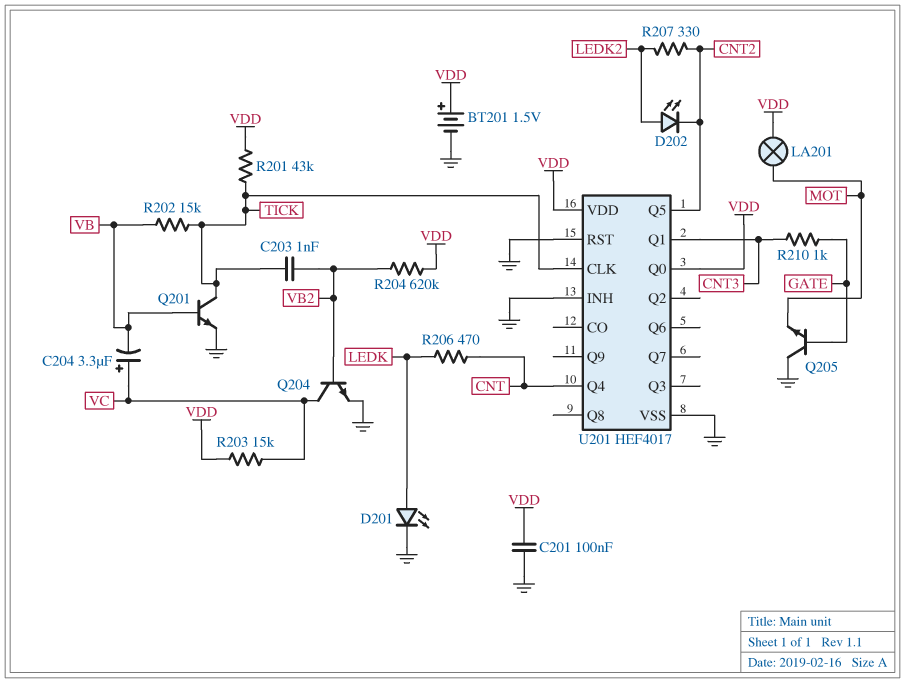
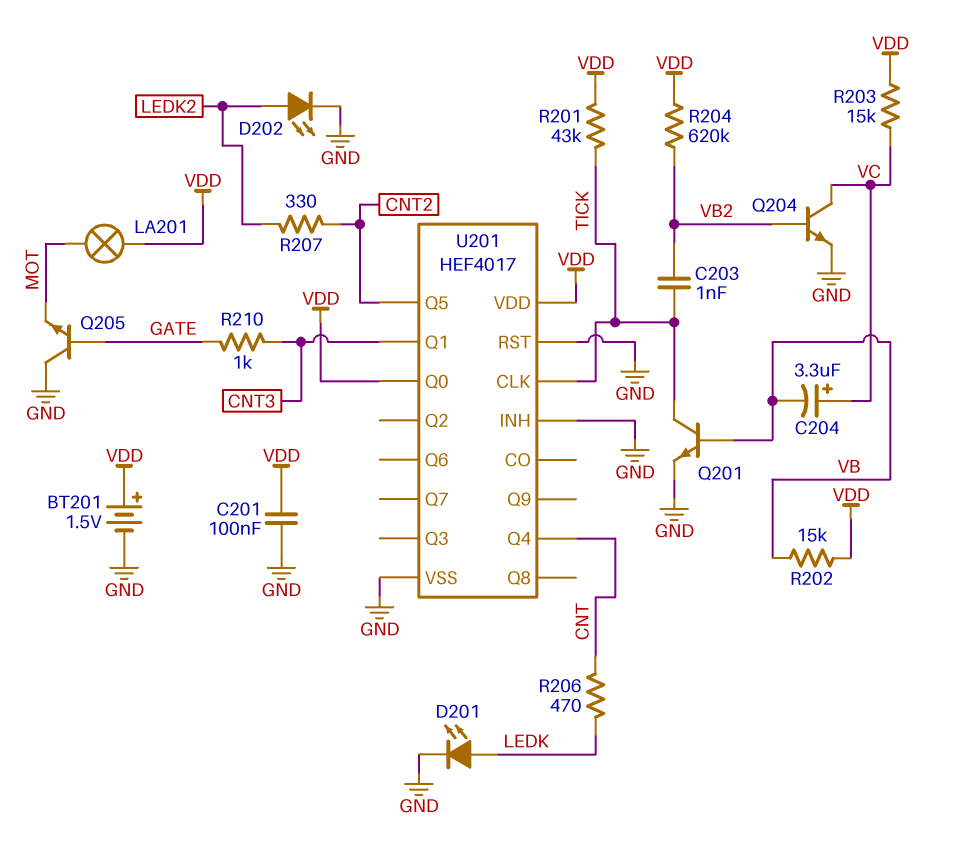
D202: LED (A LEDK2, K CNT2) -> LED (A LEDK2, K GND)
R202: 15k (TICK, VB) -> 15k (VB, VDD)

